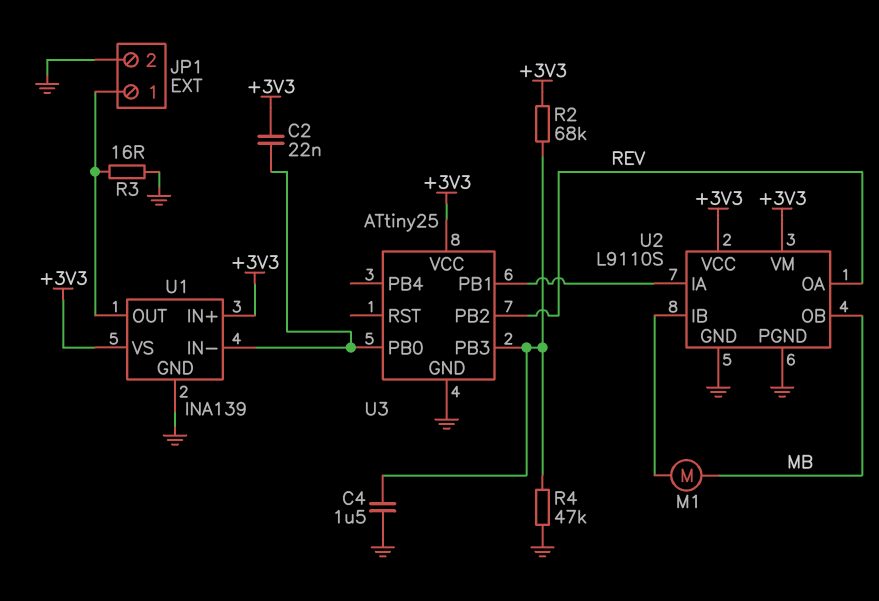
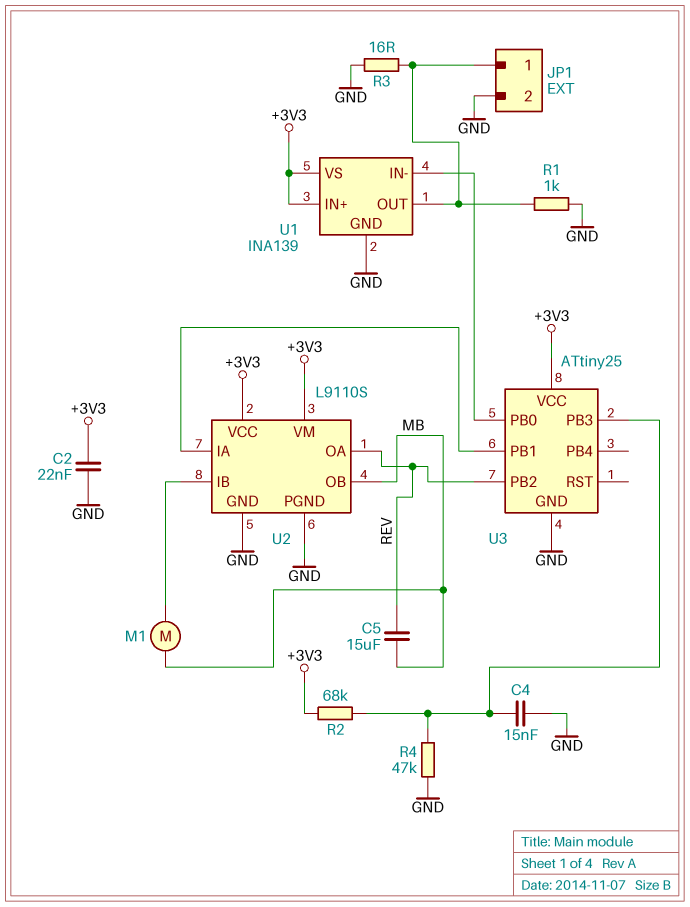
C2: 22nF (+3V3, U1/IN-) -> 22nF (+3V3, GND)
C4: 1.5uF (GND, U3/PB3) -> 15nF (GND, U3/PB3)
C5: none -> 15uF (MB, REV)
R1: none -> 1k (GND, JP1/1)

